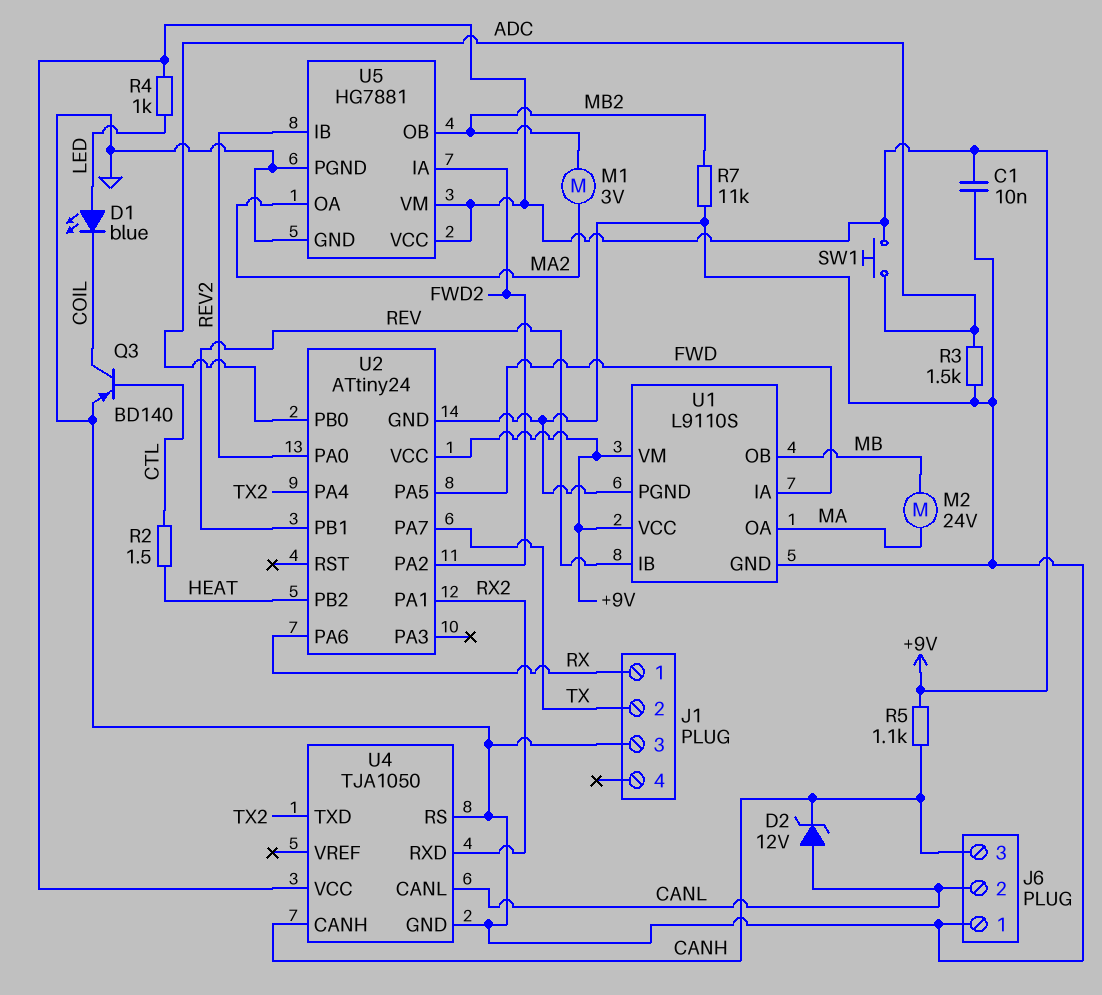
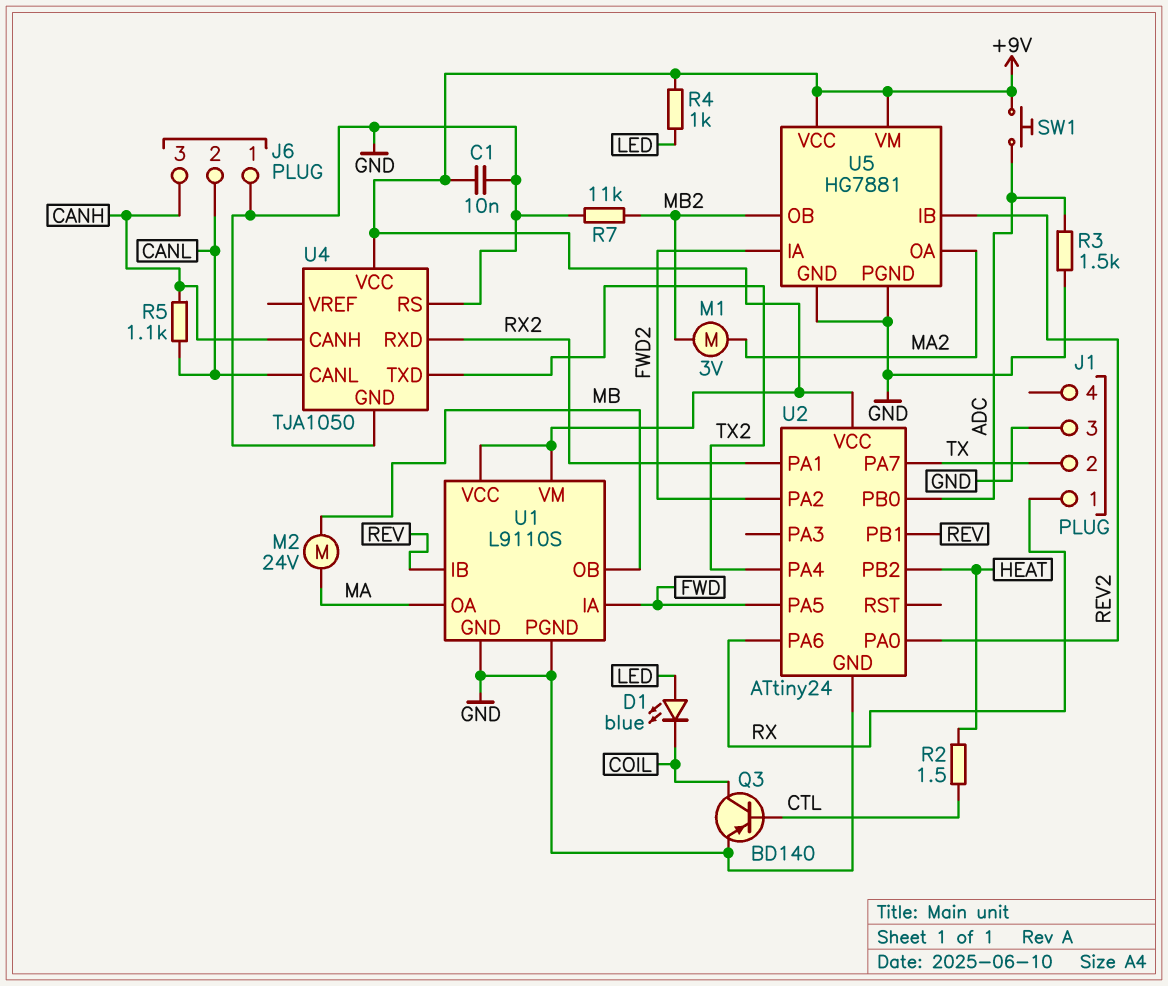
D2: zener 12V (A CANL, K CANH) -> none
R5: 1.1k (+9V, CANH) -> 1.1k (CANH, CANL)

